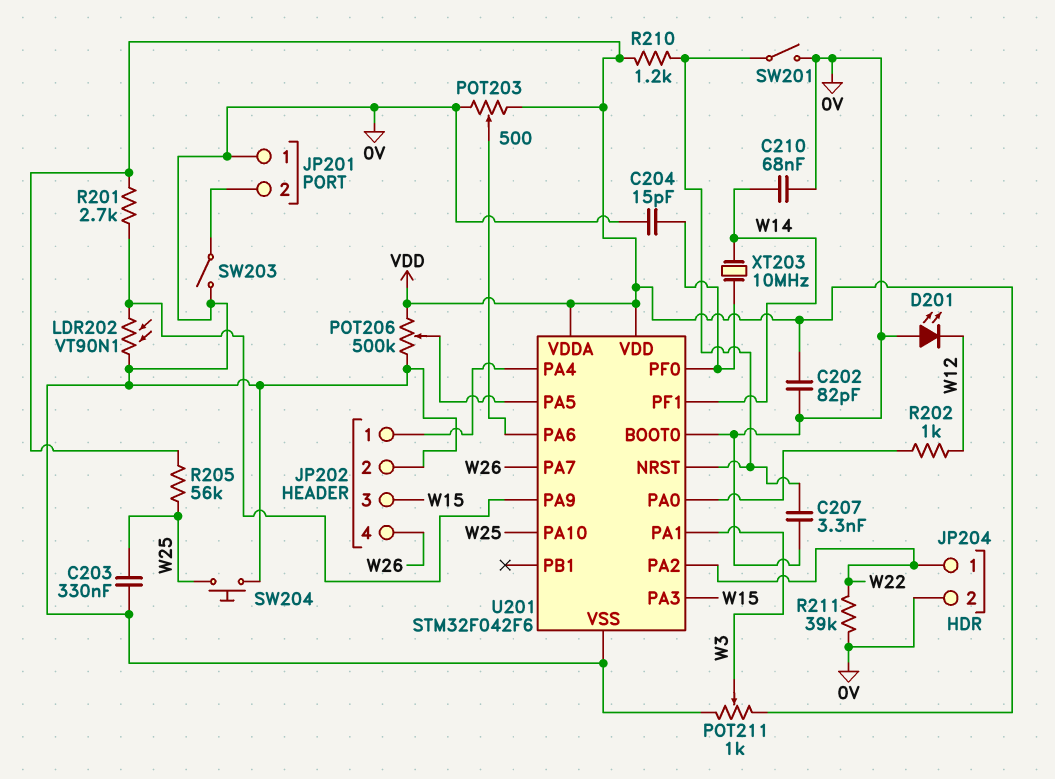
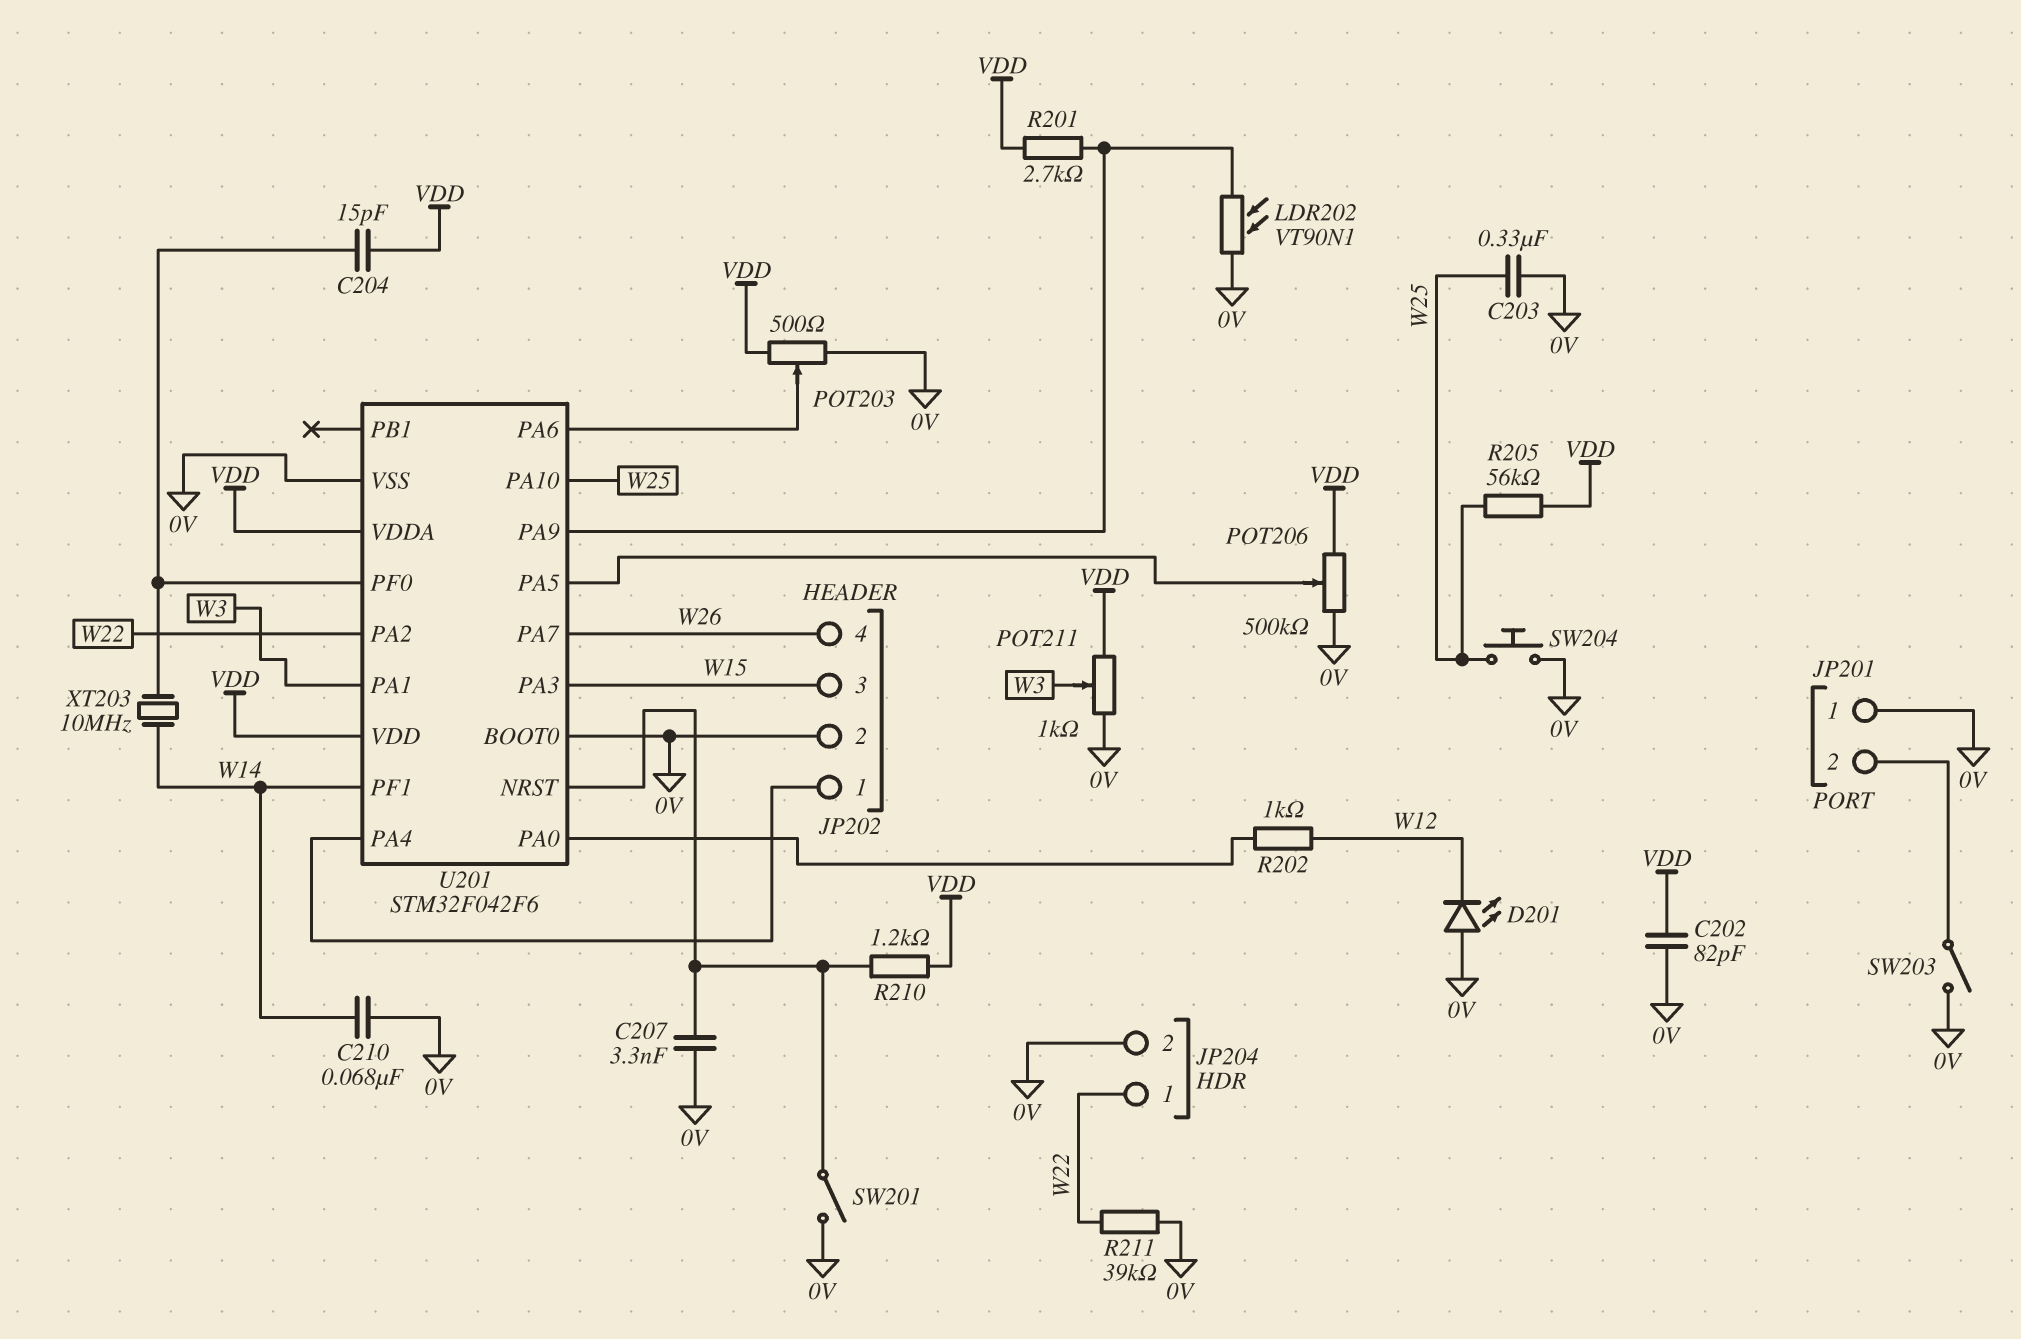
C204: 15pF (0V, U201/PF0) -> 15pF (U201/PF0, VDD)

